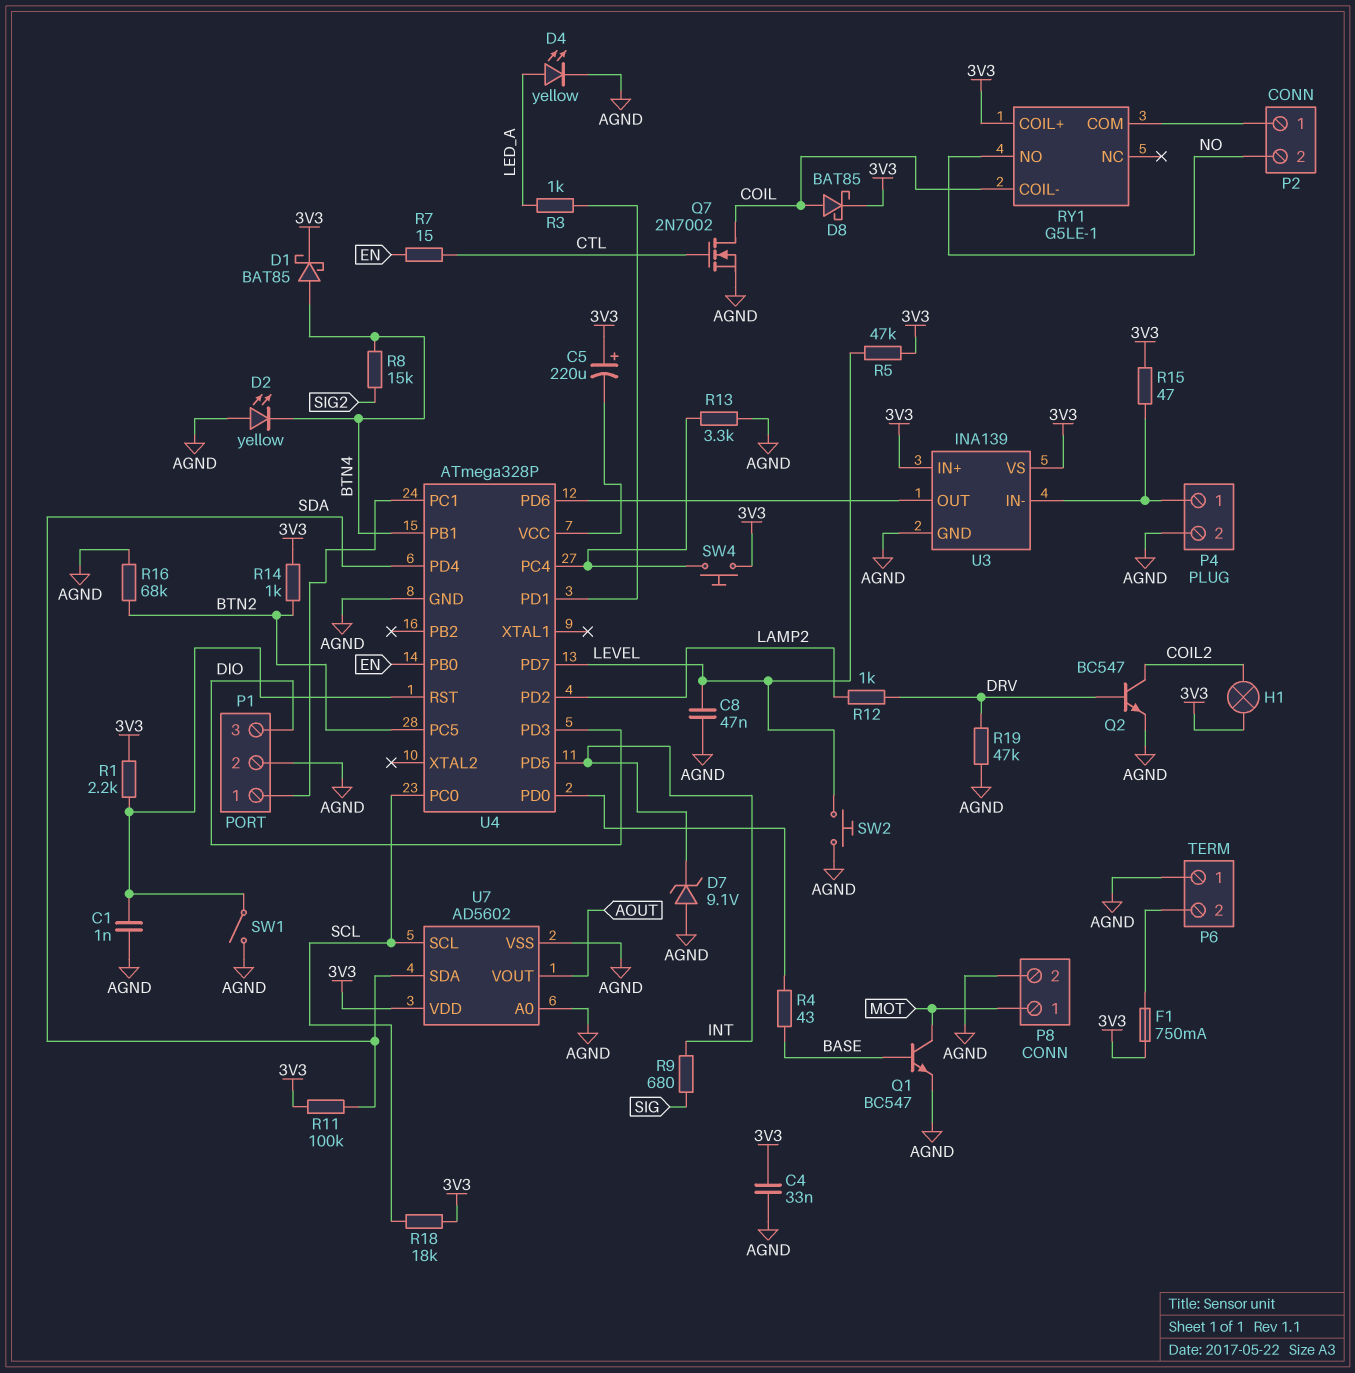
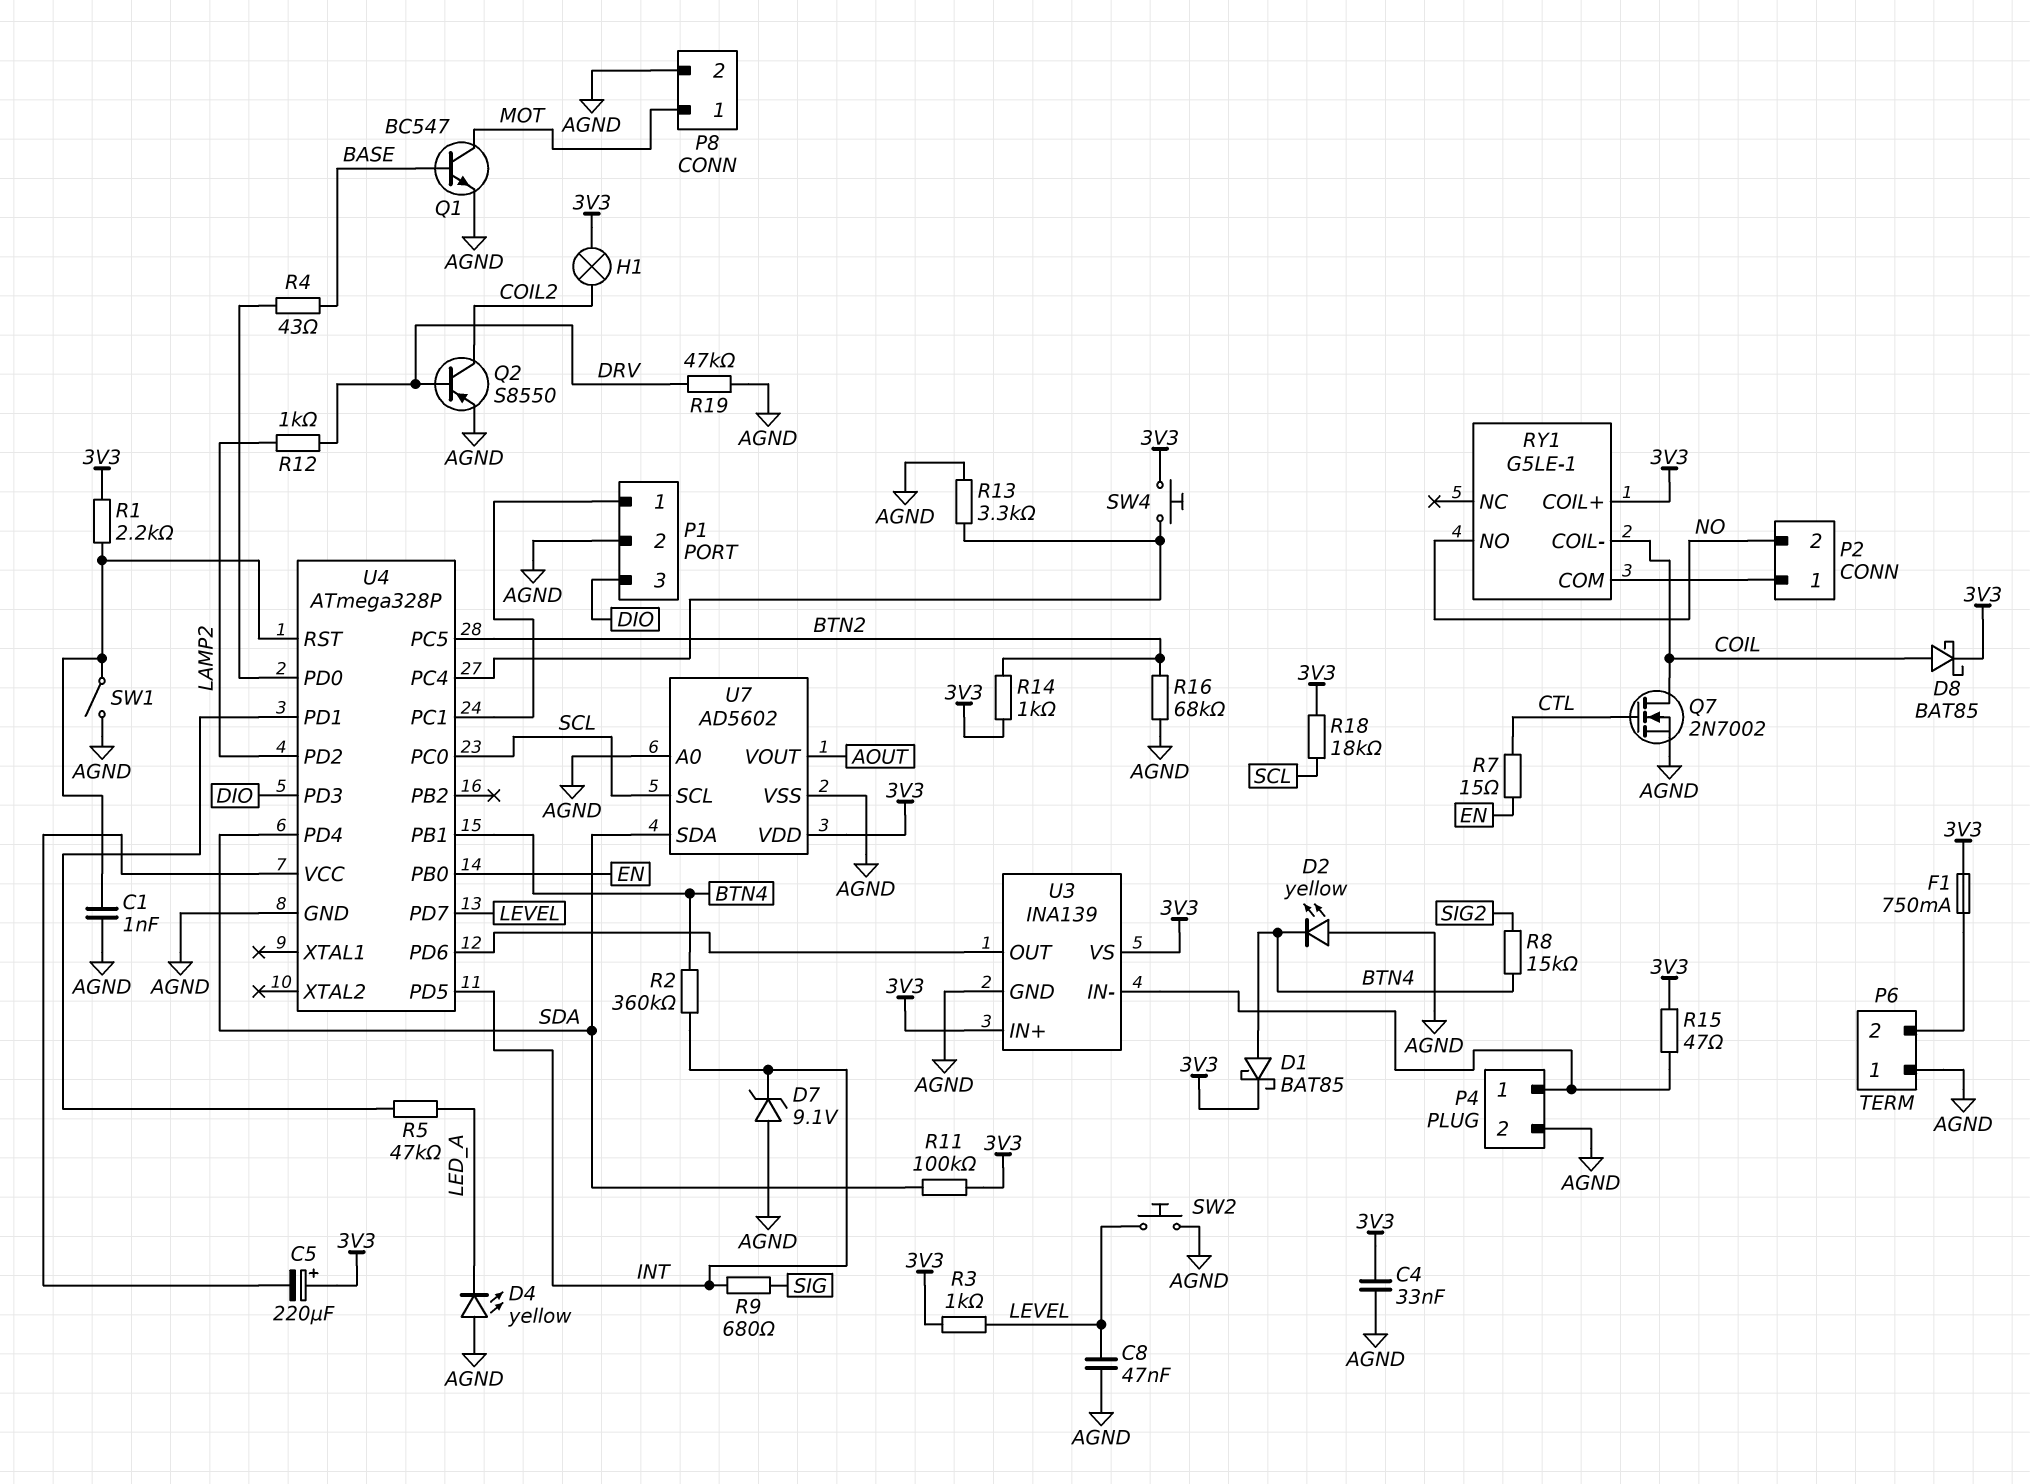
D4: LED yellow (A LED_A, K AGND) -> LED yellow (A AGND, K LED_A)
Q2: NPN BC547 (B DRV, C COIL2, E AGND) -> PNP S8550 (B DRV, C COIL2, E AGND)
R2: none -> 360k (BTN4, INT)
R3: 1k (LED_A, U4/PD1) -> 1k (3V3, LEVEL)
R5: 47k (3V3, LEVEL) -> 47k (LED_A, U4/PD1)

